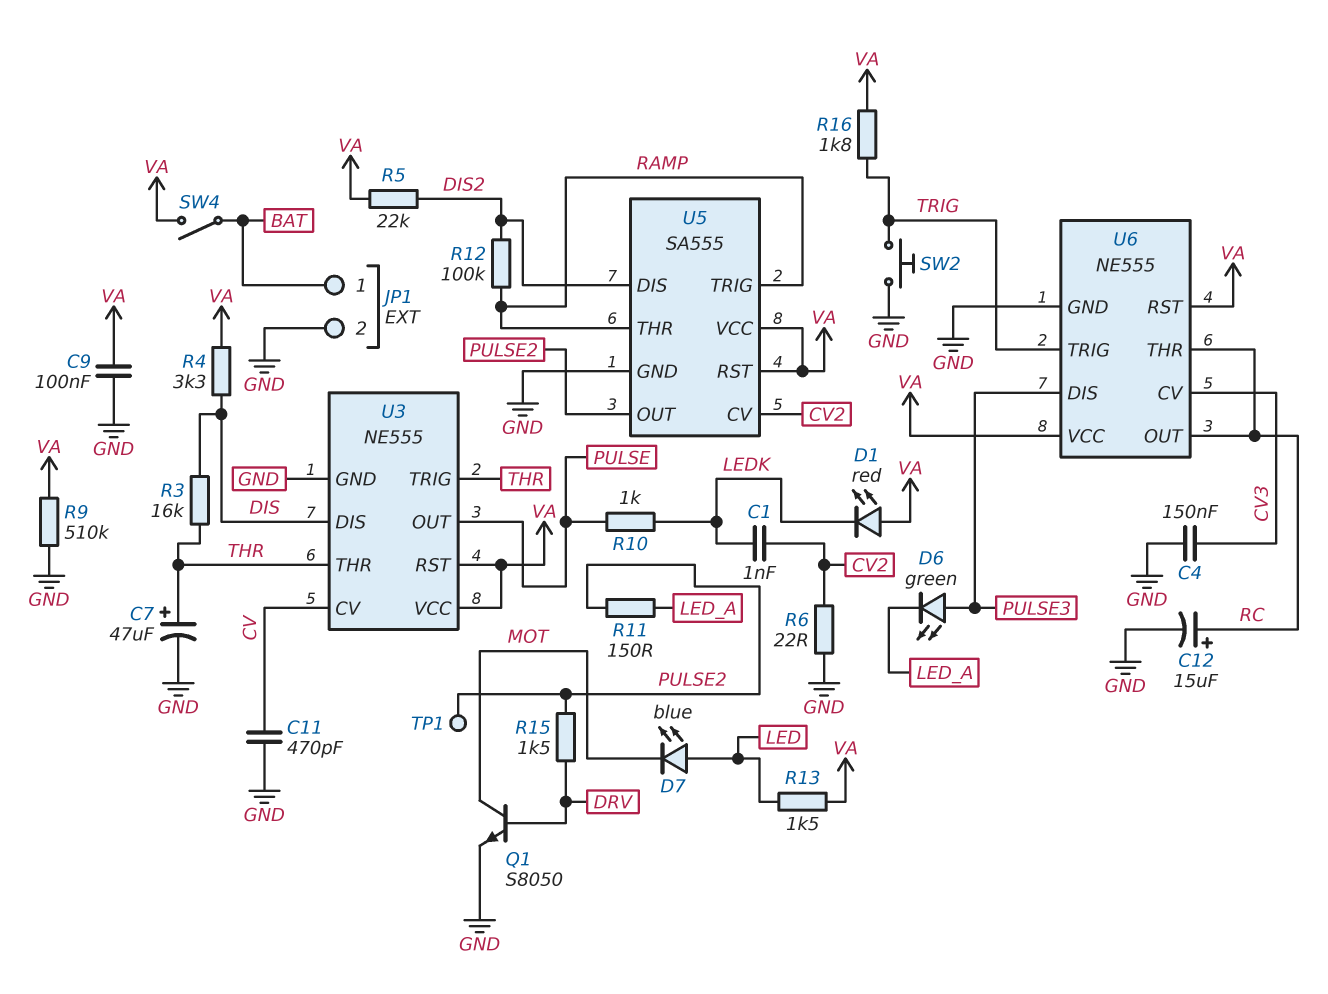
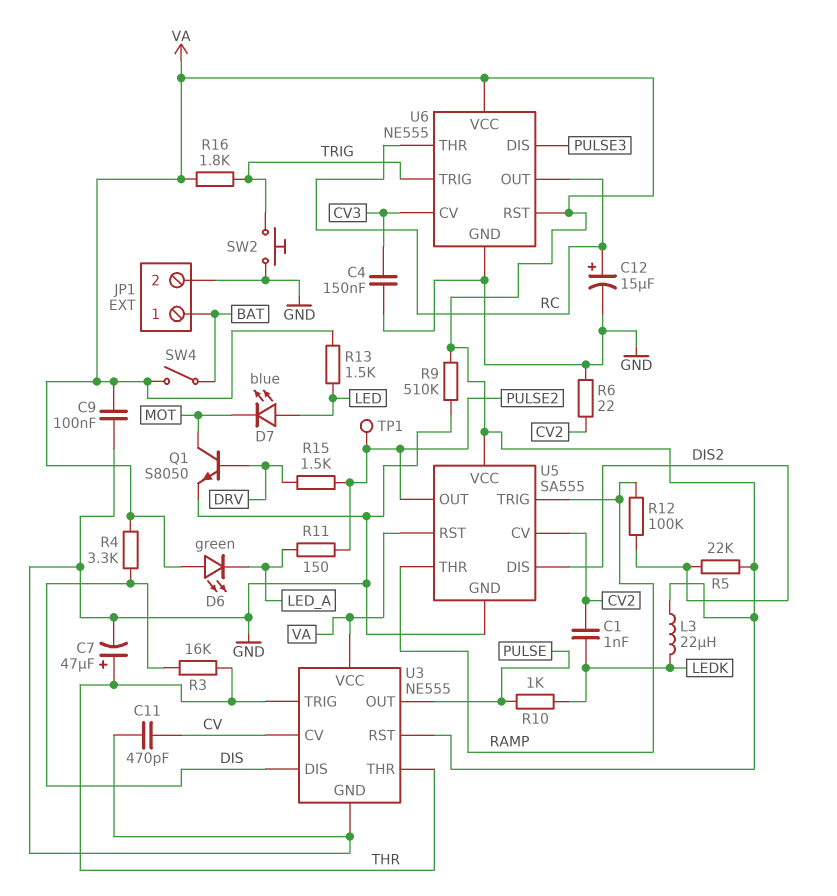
D1: LED red (A VA, K LEDK) -> none
D6: LED green (A PULSE3, K LED_A) -> LED green (A VA, K LED_A)
L3: none -> 22uH (LEDK, VA)

